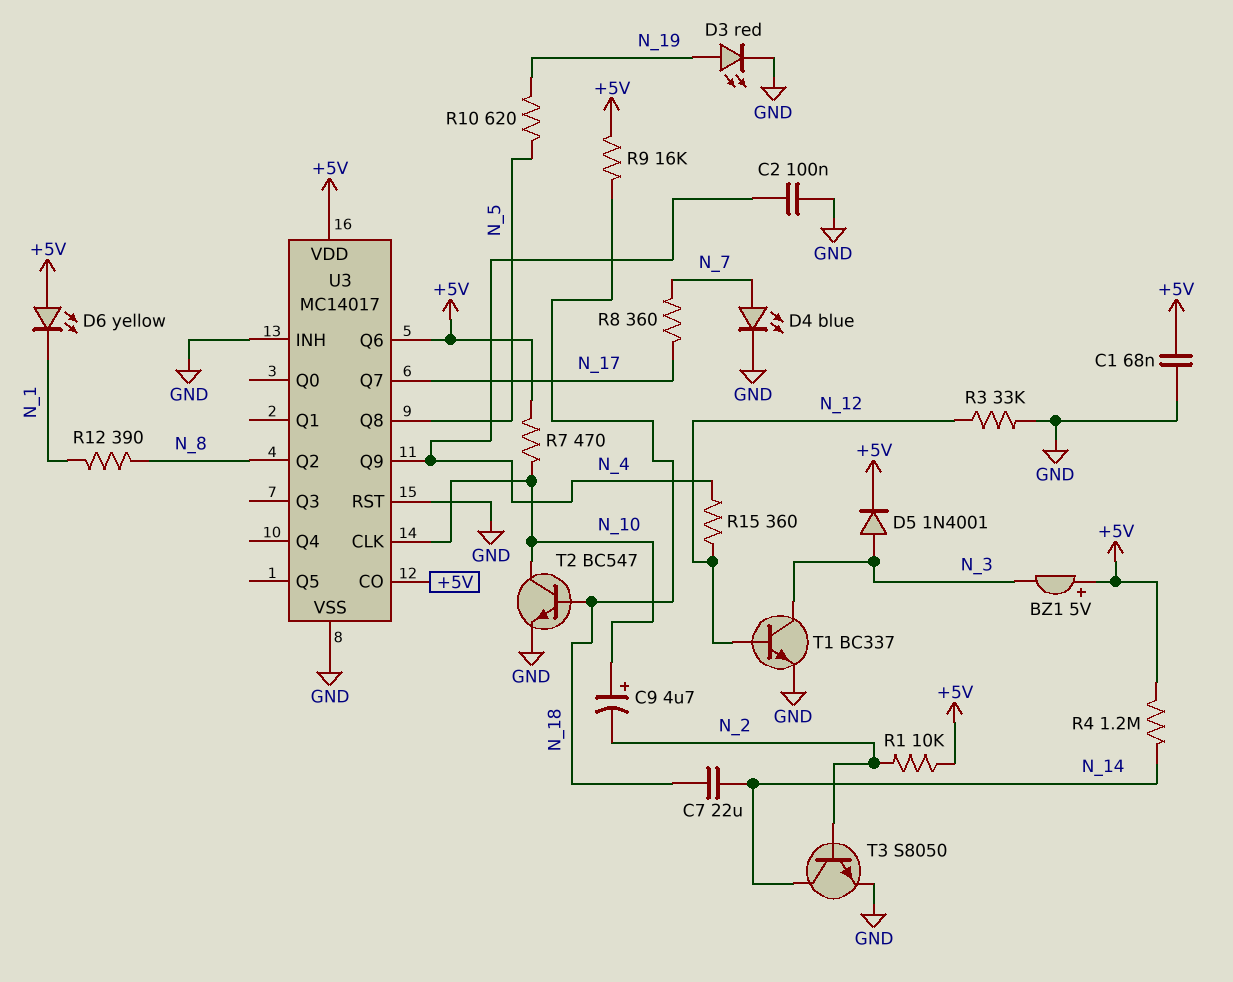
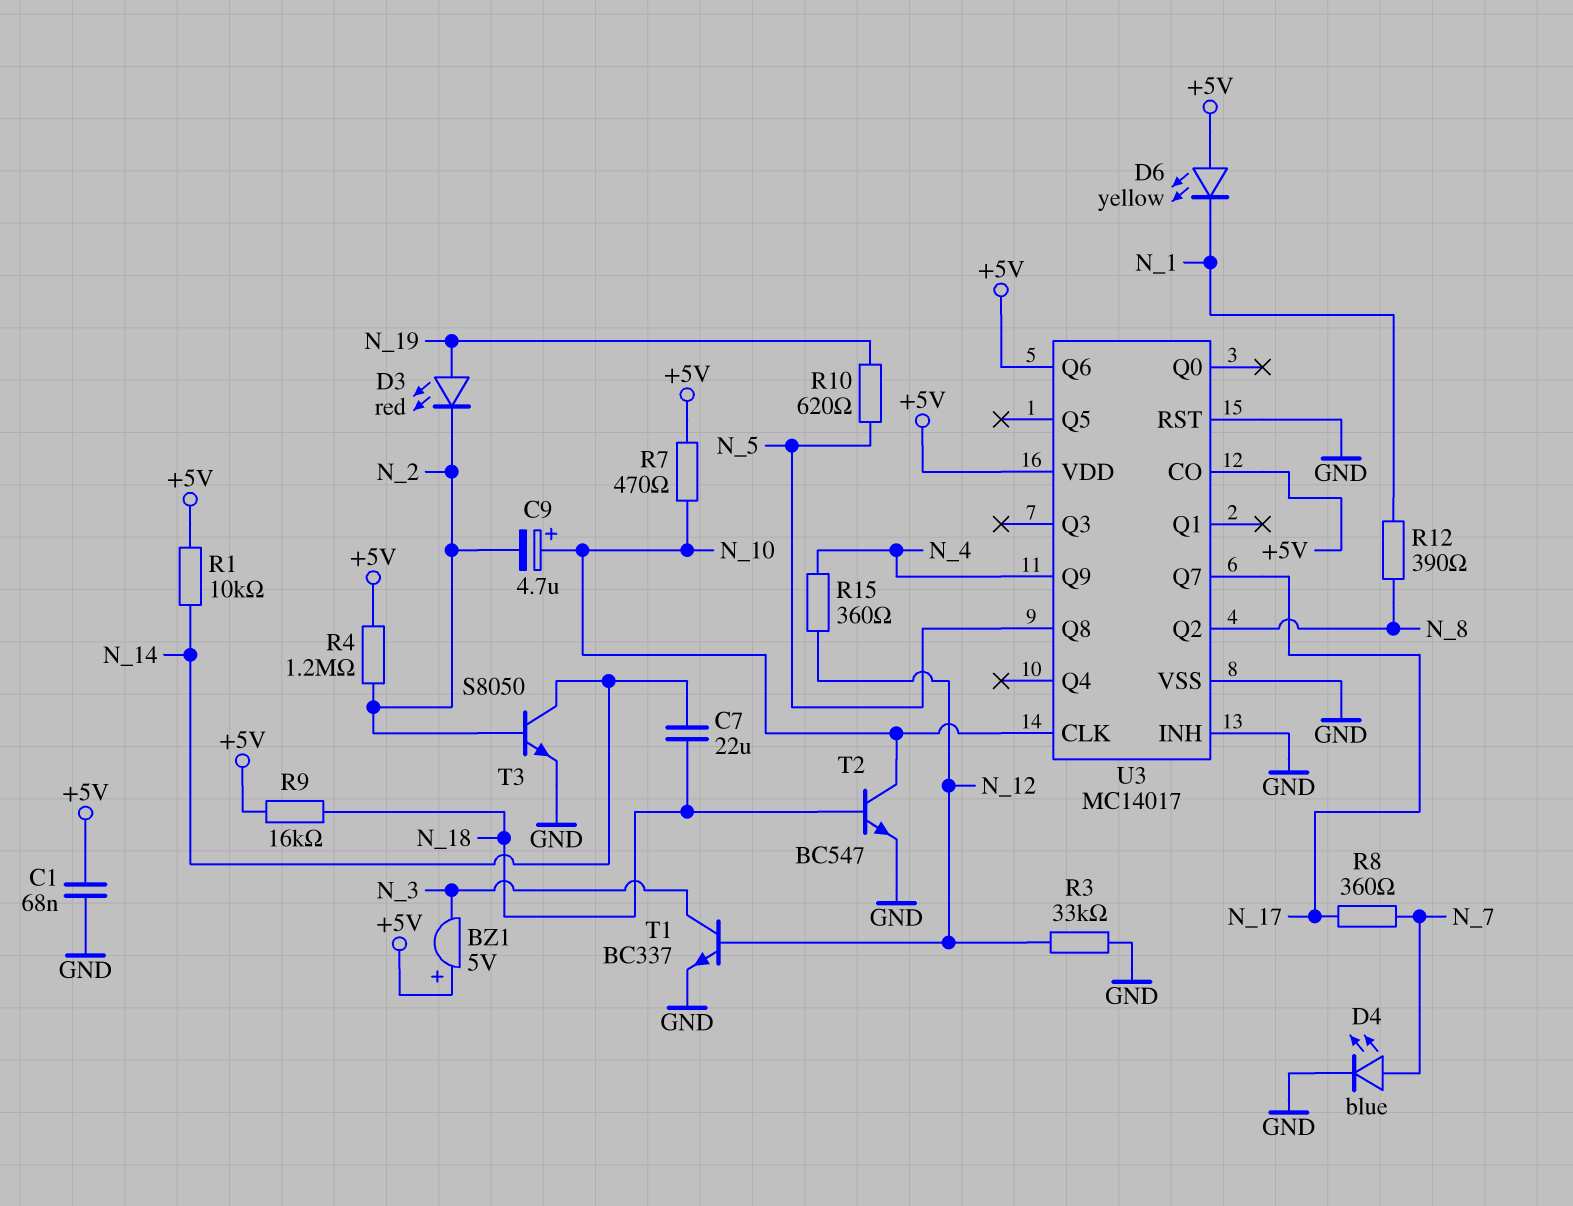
C2: 100nF (GND, N_4) -> none
D3: LED red (A N_19, K GND) -> LED red (A N_19, K N_2)
D5: diode 1N4001 (A N_3, K +5V) -> none
R1: 10k (+5V, N_2) -> 10k (+5V, N_14)
R4: 1.2M (+5V, N_14) -> 1.2M (+5V, N_2)

